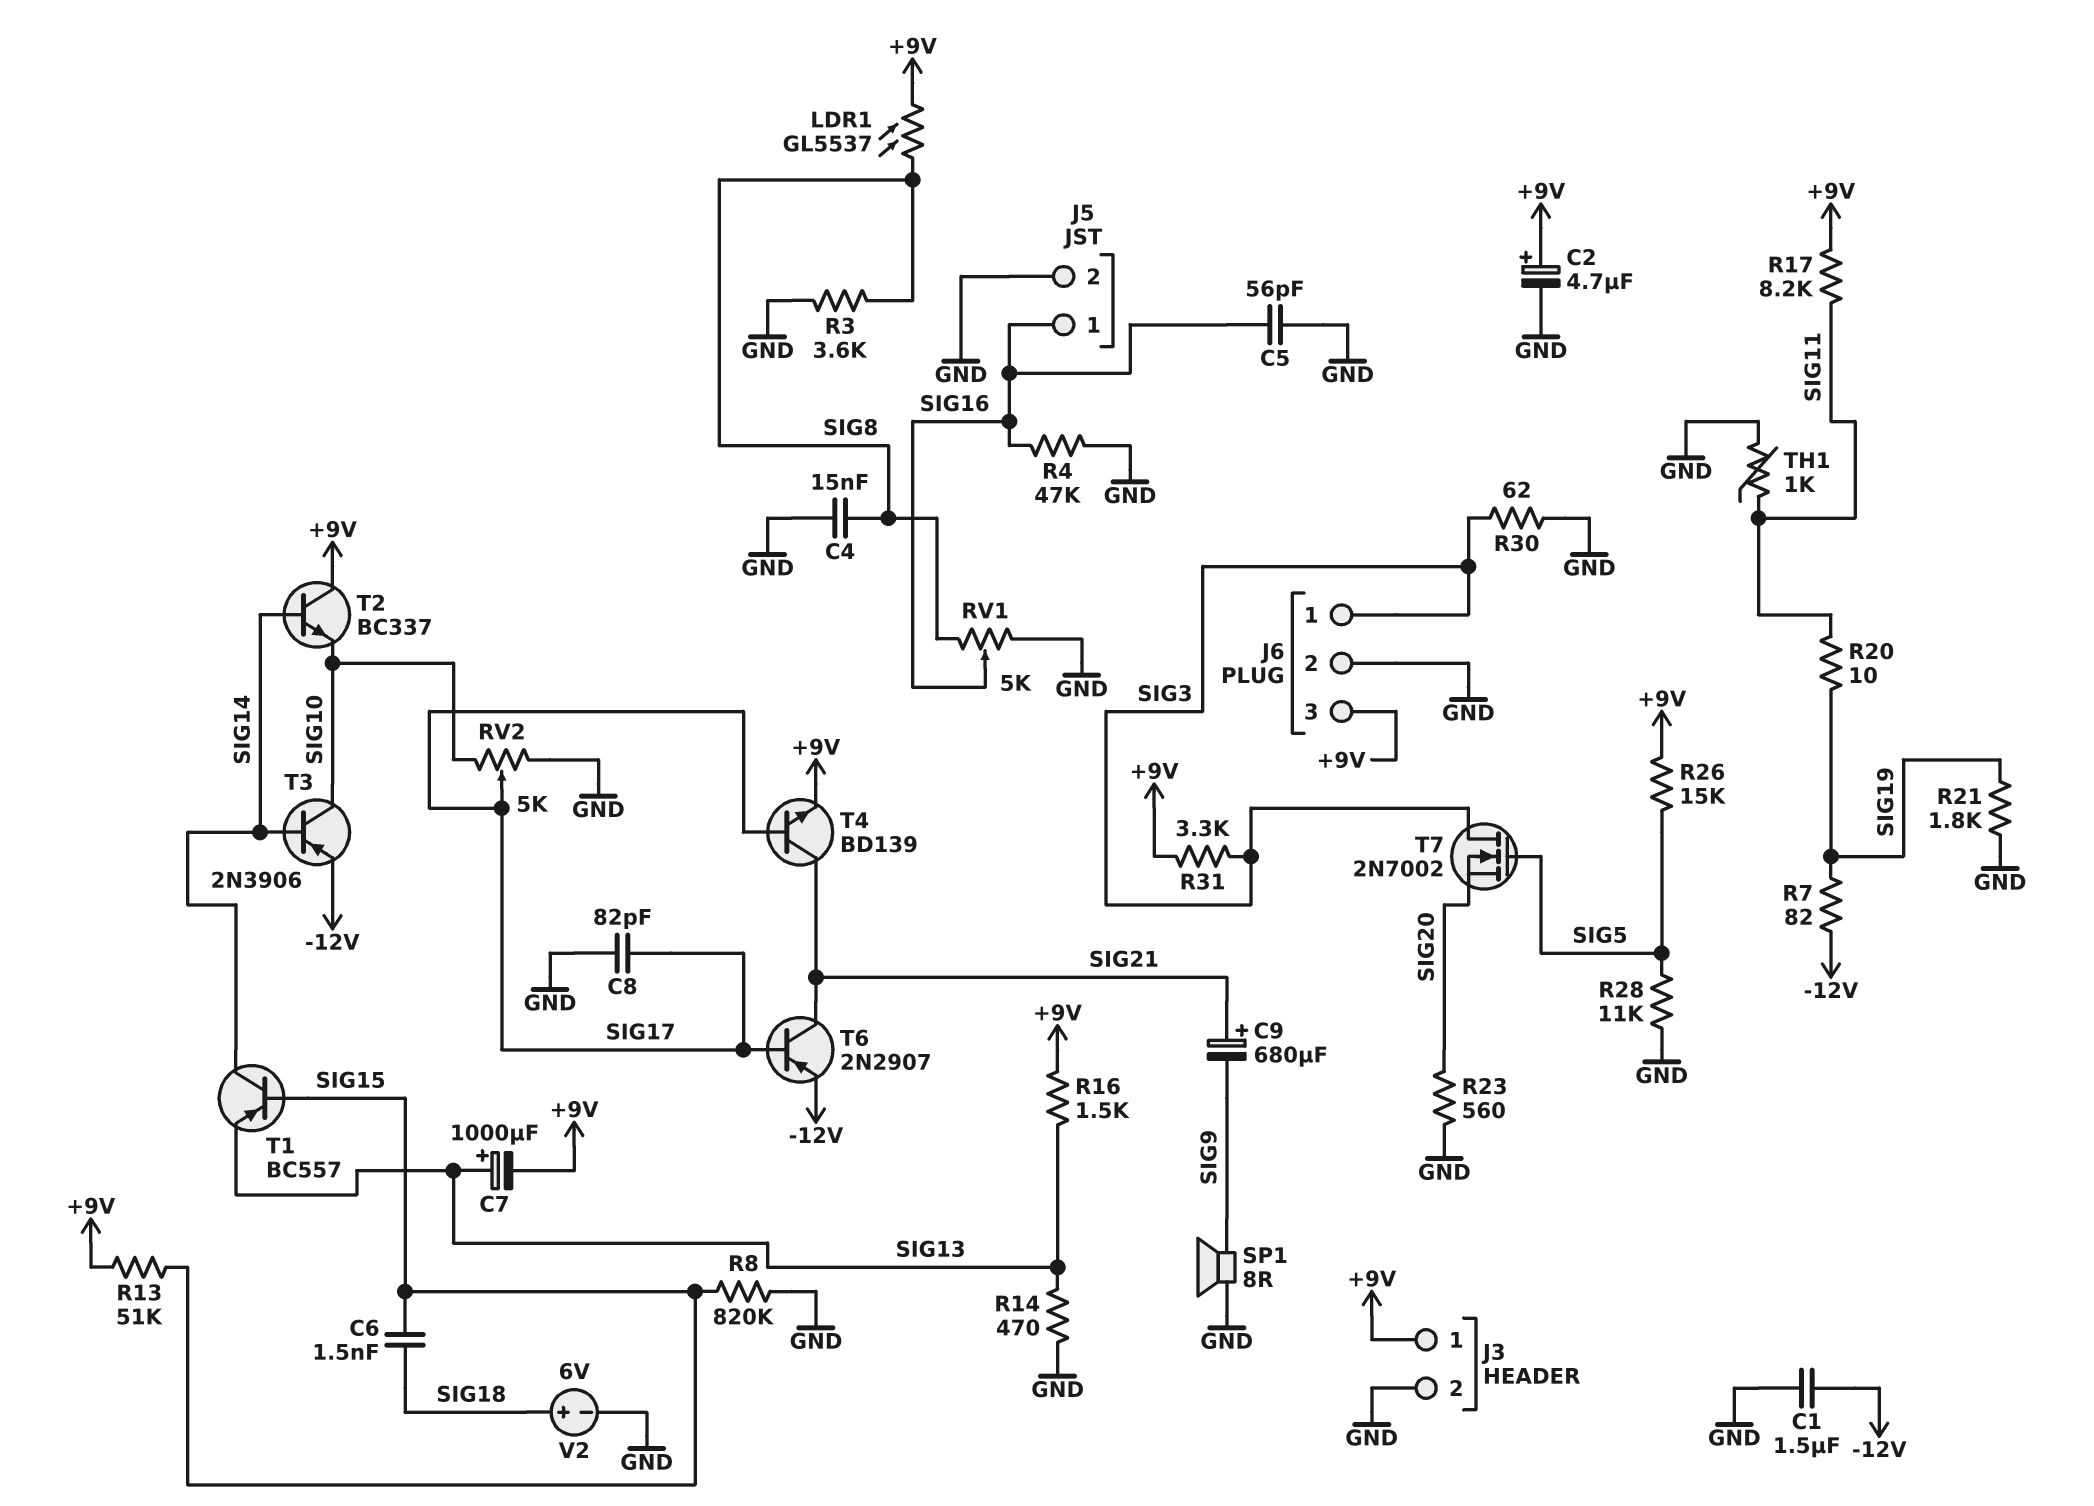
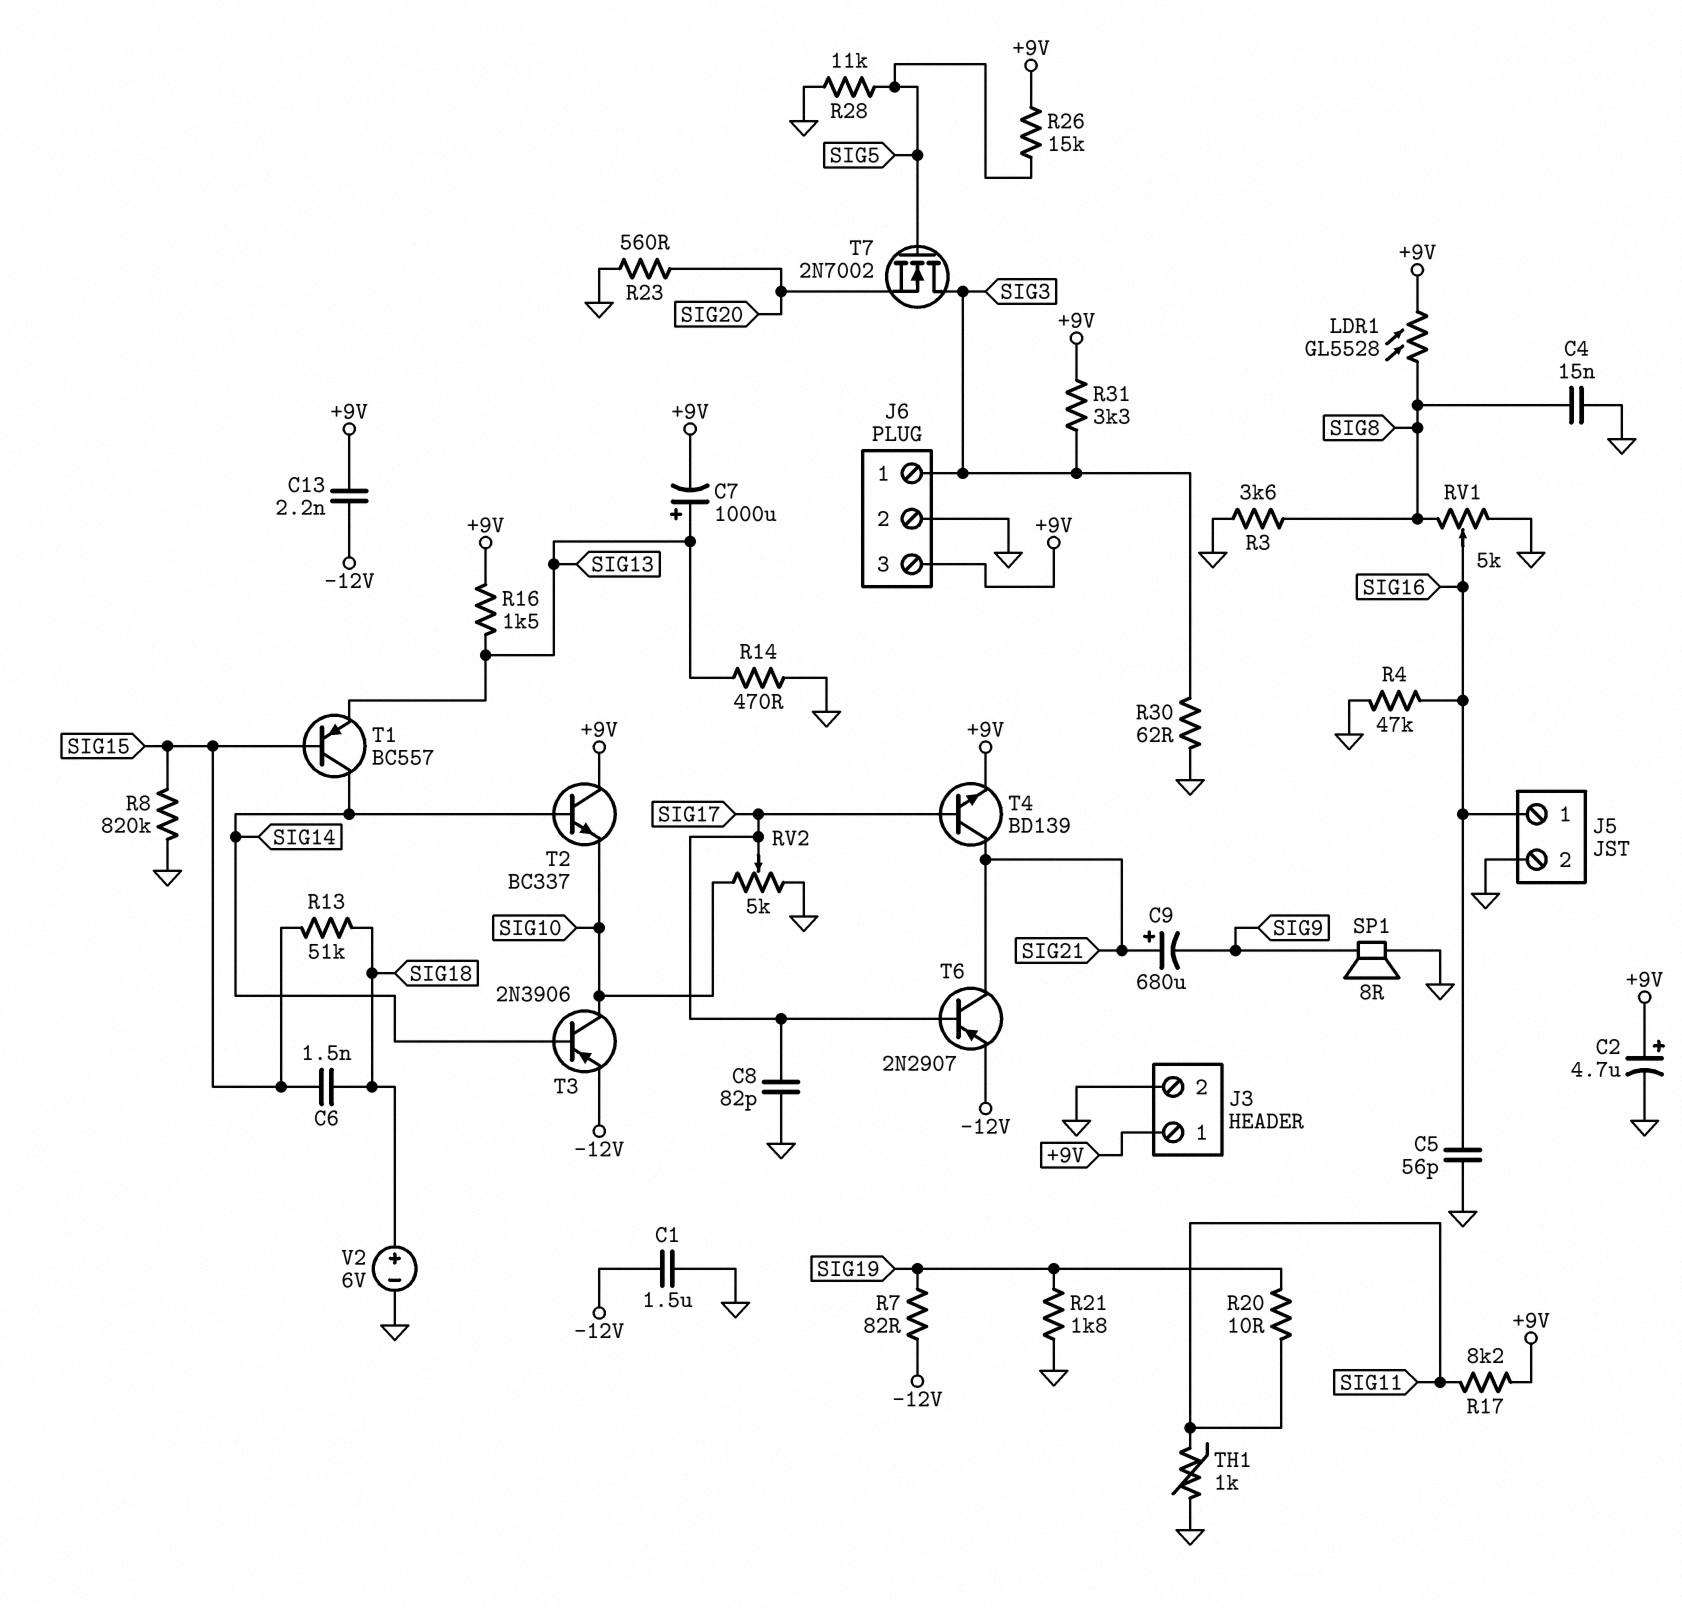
C13: none -> 2.2nF (+9V, -12V)
LDR1: GL5537 (+9V, SIG8) -> GL5528 (+9V, SIG8)
R13: 51k (+9V, SIG15) -> 51k (SIG15, SIG18)

